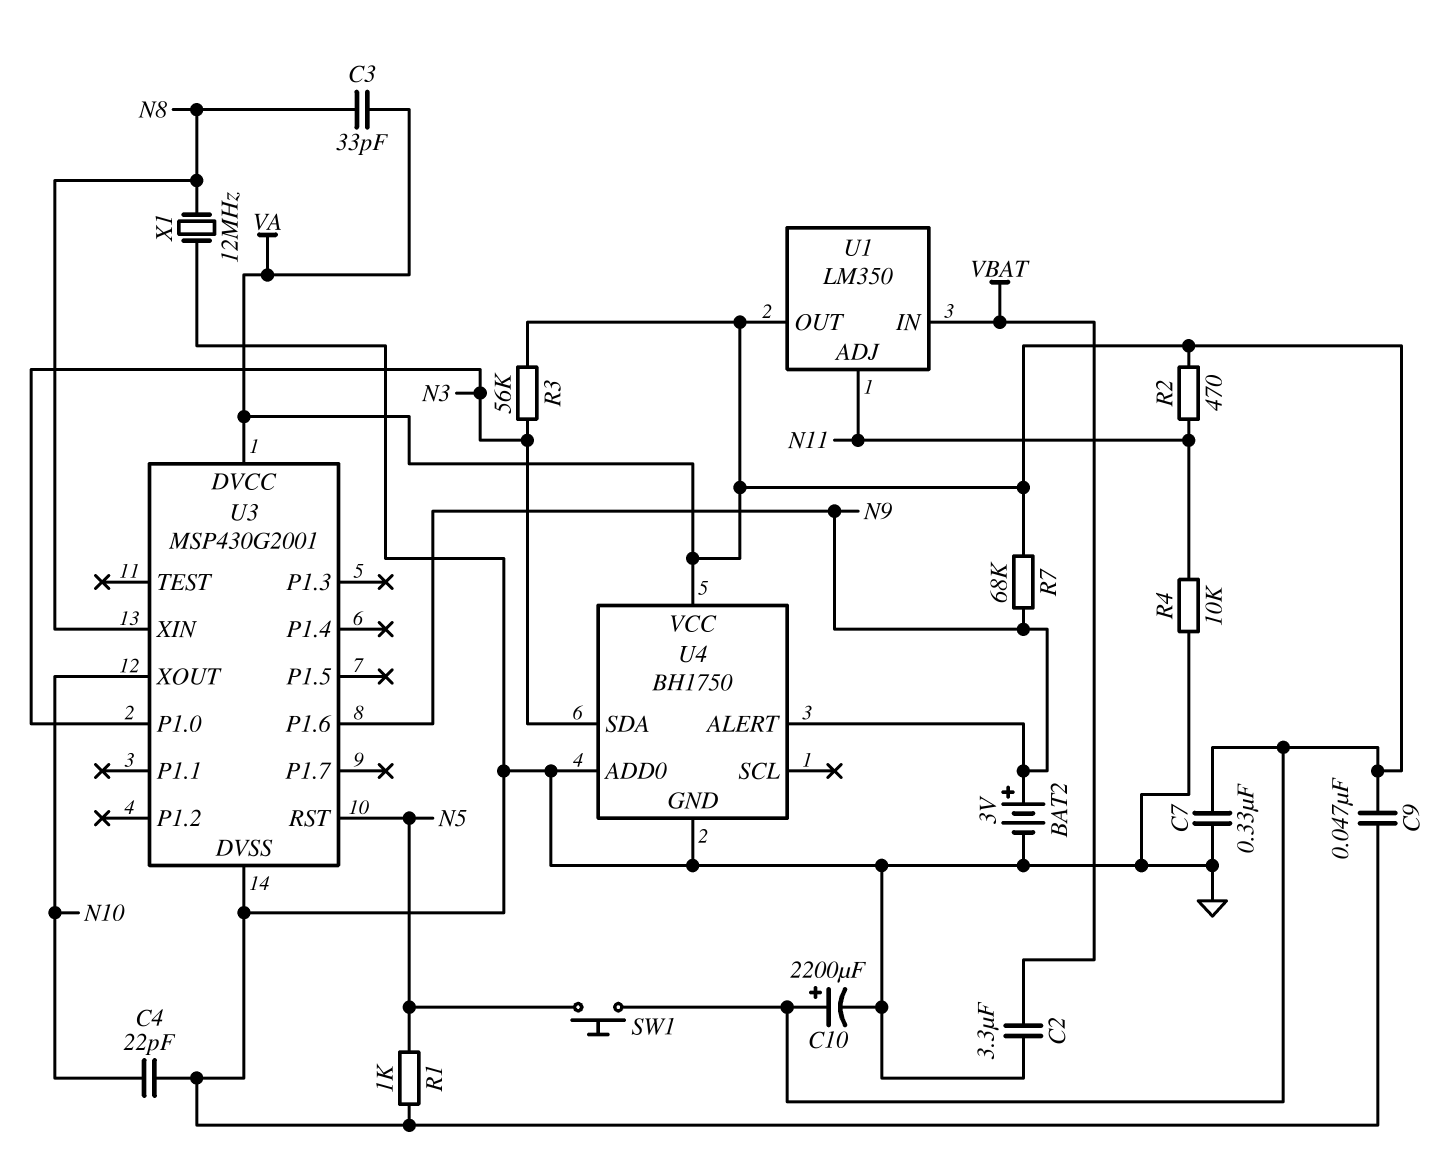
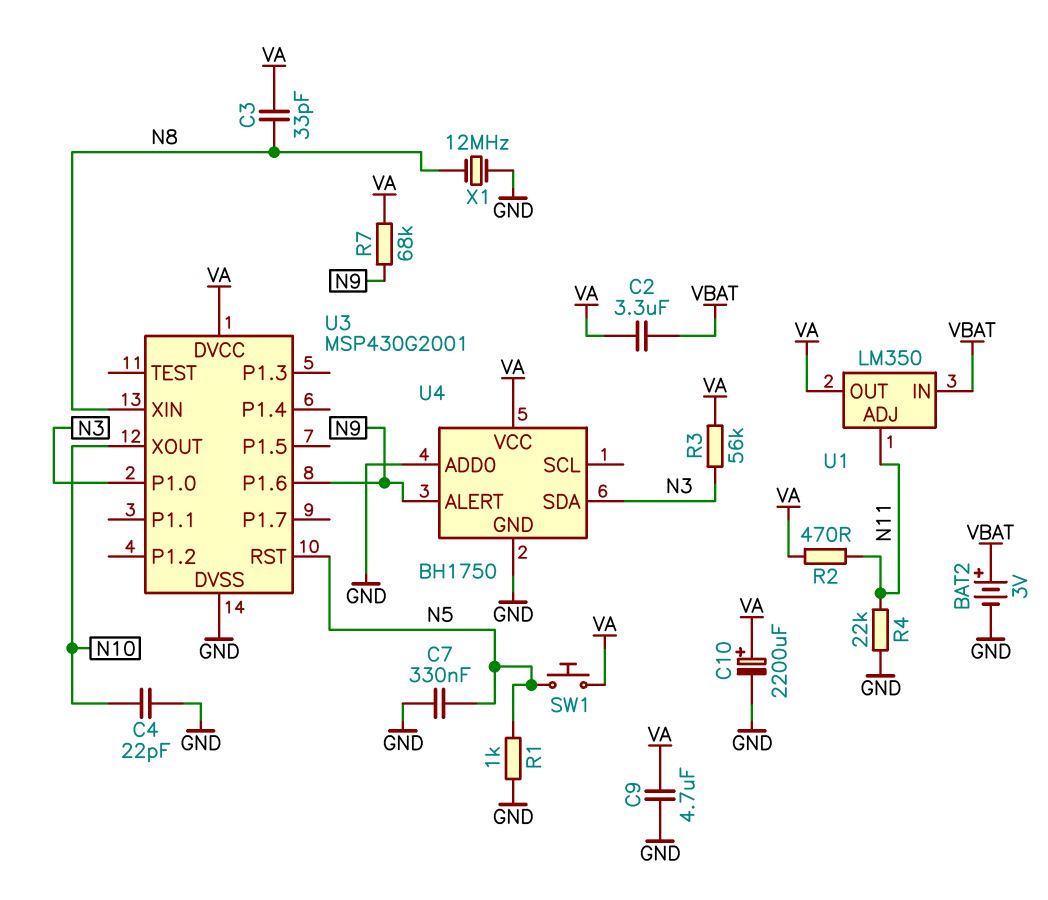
BAT2: 3V (plus N9, minus GND) -> 3V (plus VBAT, minus GND)
C2: 3.3uF (GND, VBAT) -> 3.3uF (VA, VBAT)
C7: 330nF (GND, VA) -> 330nF (GND, N5)
C9: 47nF (GND, VA) -> 4.7uF (GND, VA)
R4: 10k (GND, N11) -> 22k (GND, N11)

